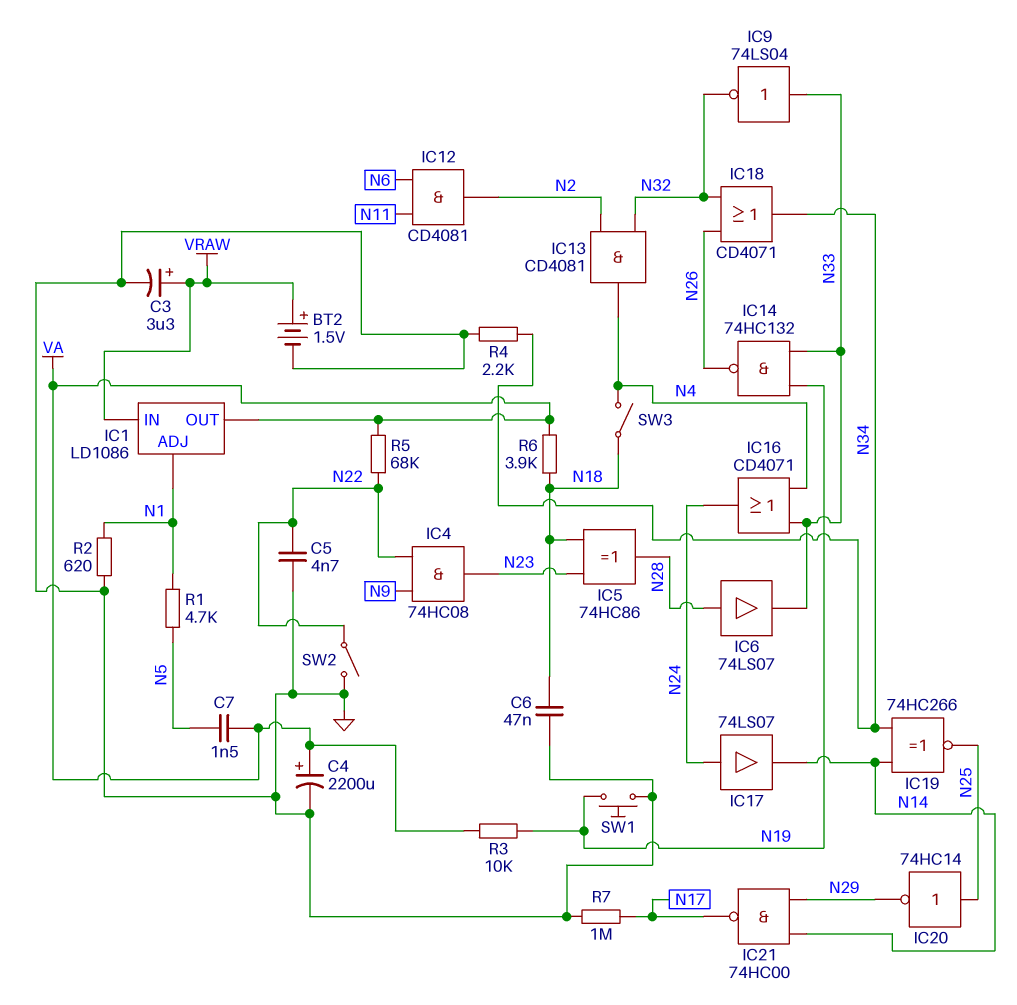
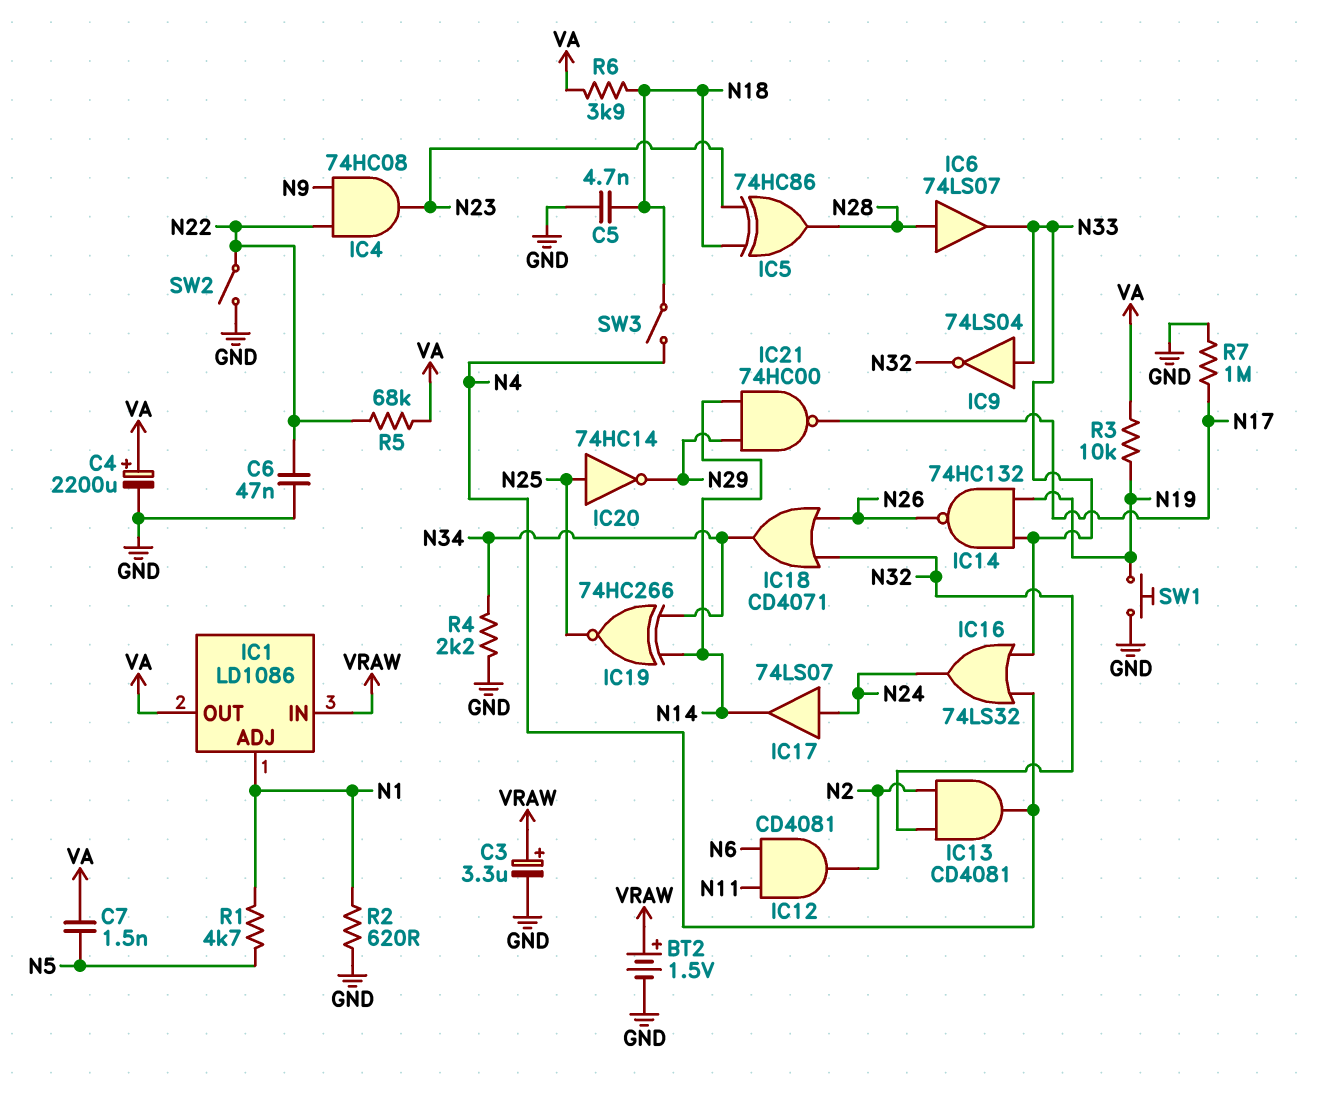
C5: 4.7nF (GND, N22) -> 4.7nF (GND, N18)
C6: 47nF (GND, N18) -> 47nF (GND, N22)
IC16: OR CD4071 (in N4, in N33, out N24) -> OR 74LS32 (in N4, in N33, out N24)

